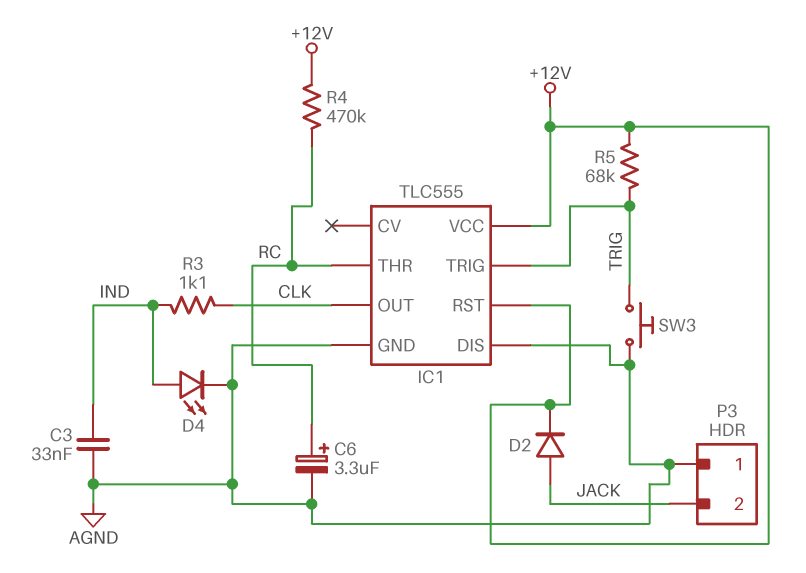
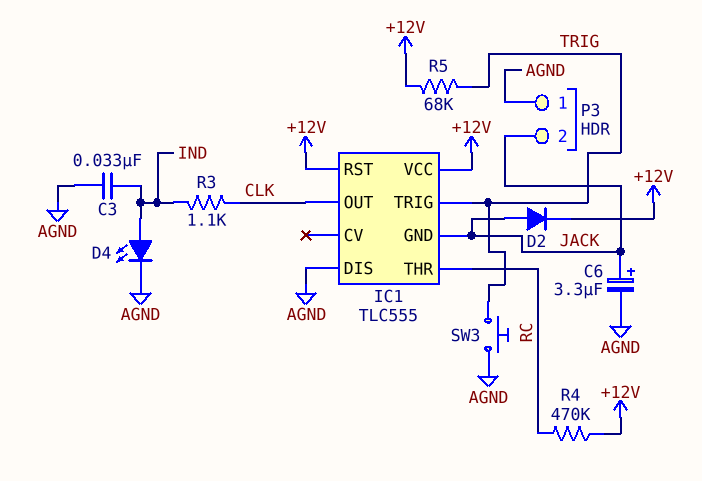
C6: 3.3uF (plus RC, minus AGND) -> 3.3uF (plus JACK, minus AGND)
IC1 pin GND: AGND -> JACK

